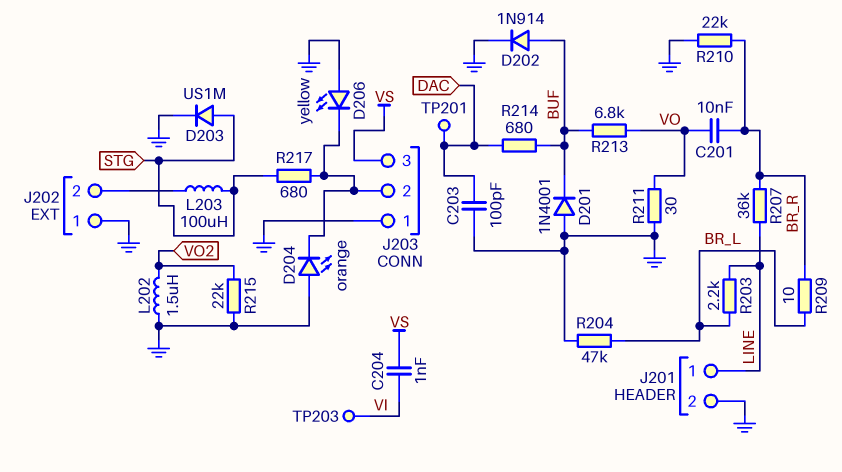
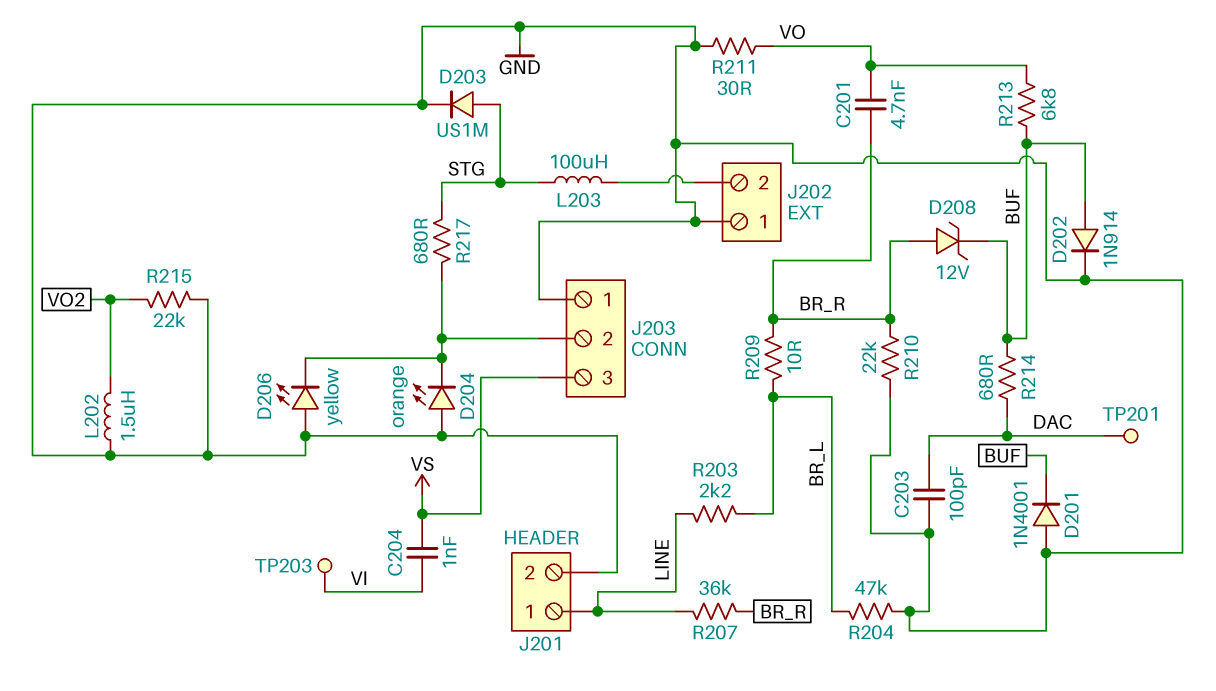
C201: 10nF (BR_R, VO) -> 4.7nF (BR_R, VO)
D208: none -> zener 12V (A BR_R, K BUF)

